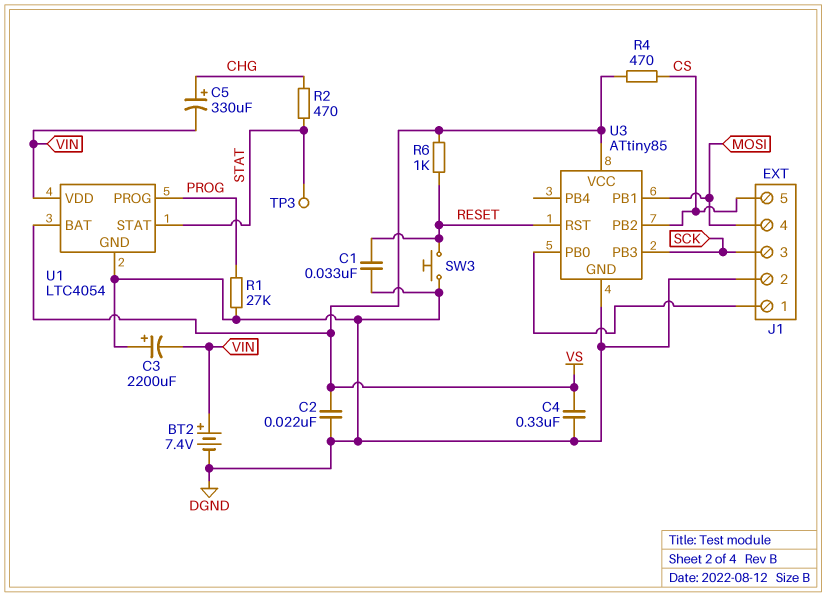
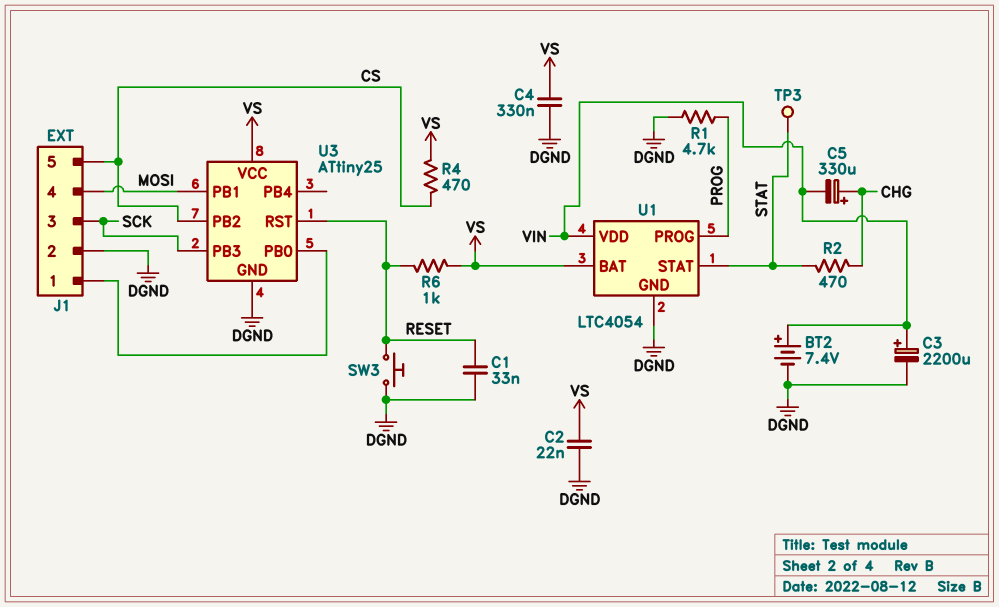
C3: 2200uF (plus DGND, minus VIN) -> 2200uF (plus VIN, minus DGND)
R1: 27k (DGND, PROG) -> 4.7k (DGND, PROG)
U3: ATtiny85 -> ATtiny25

